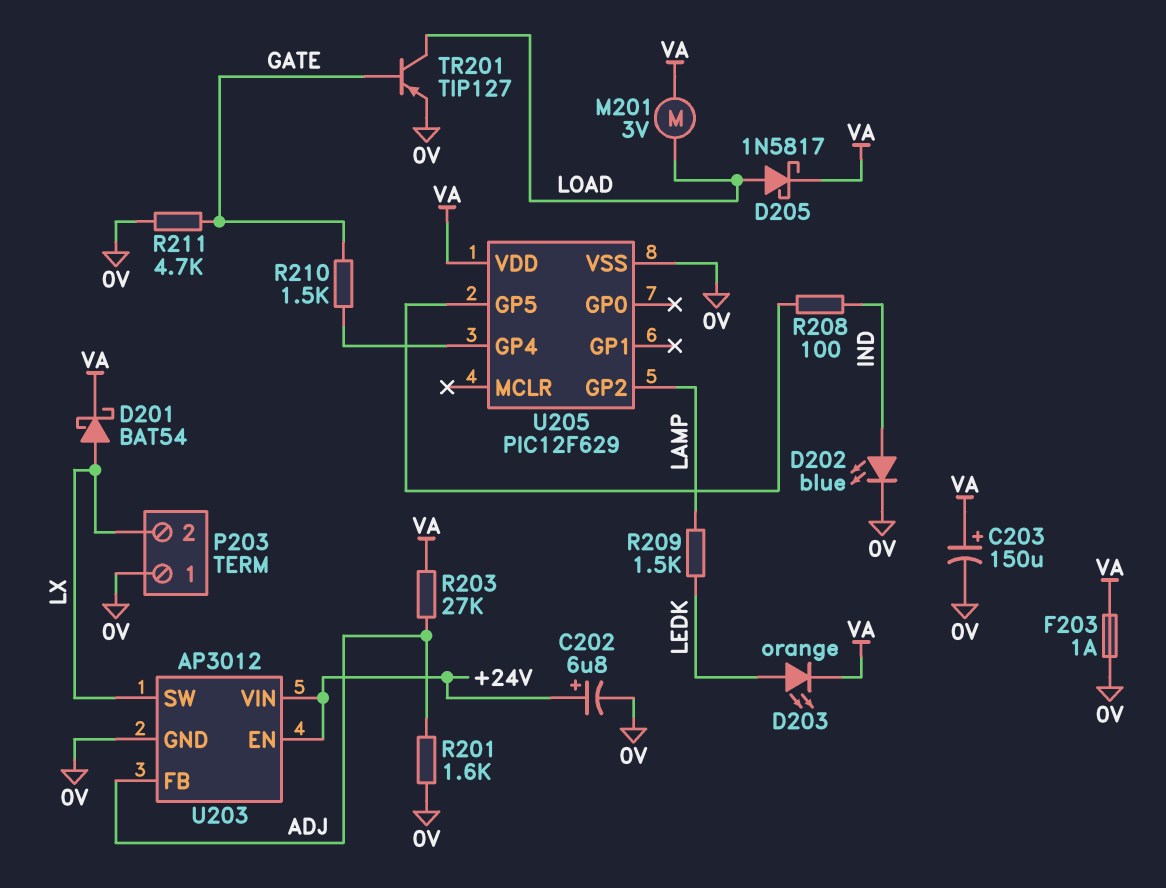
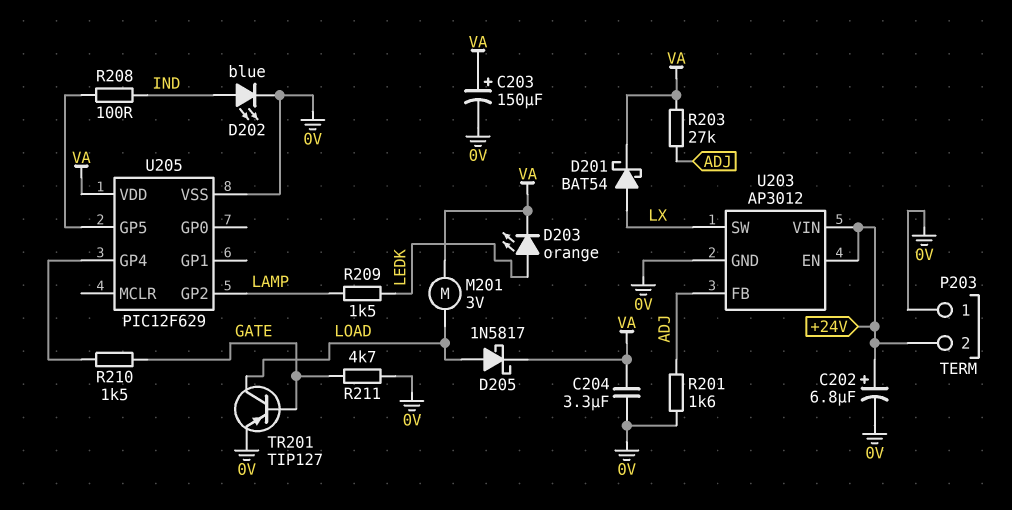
C204: none -> 3.3uF (0V, VA)
F203: 1A (0V, VA) -> none
P203 pin 2: LX -> +24V

